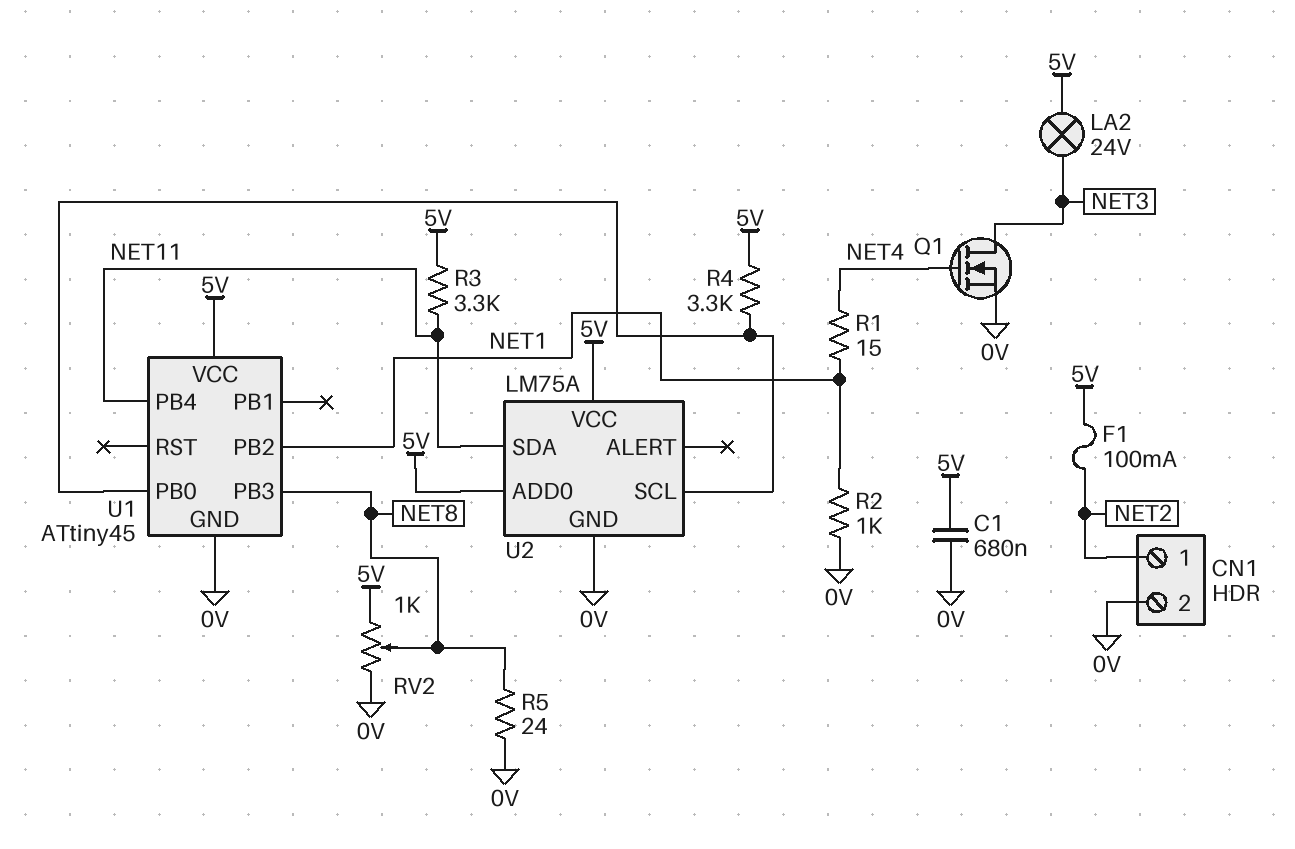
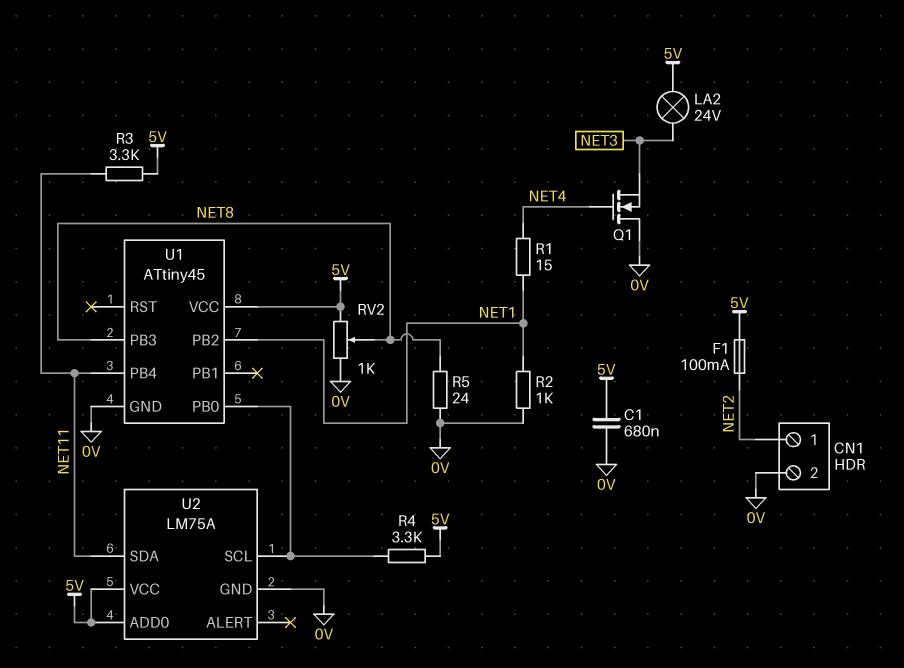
Q1: NMOS (G NET4, D NET3, S 0V) -> NMOS (G NET4, D 0V, S NET3)

